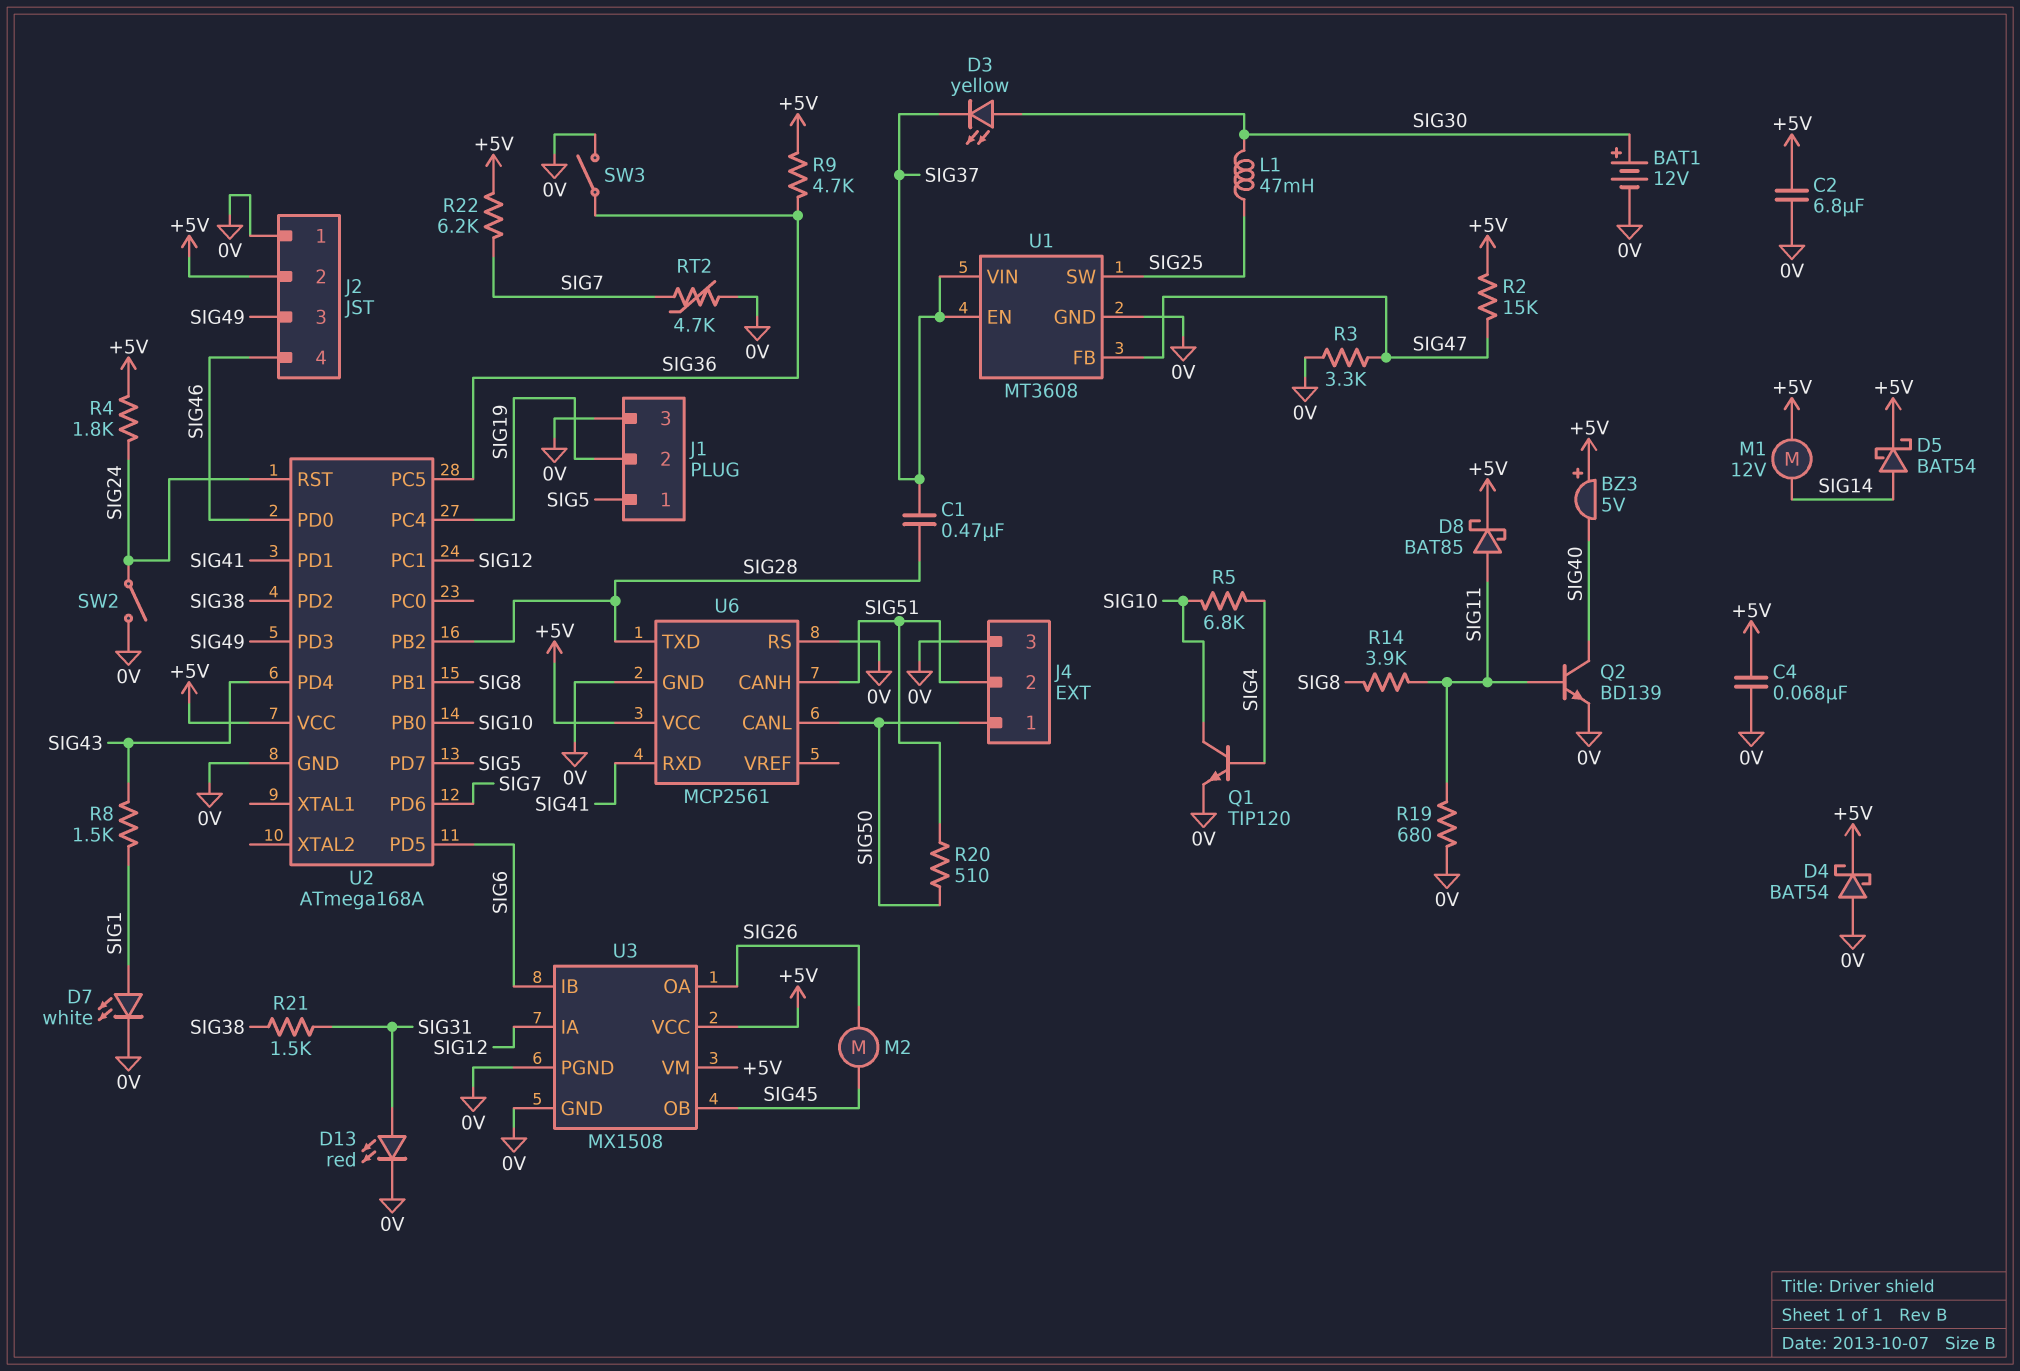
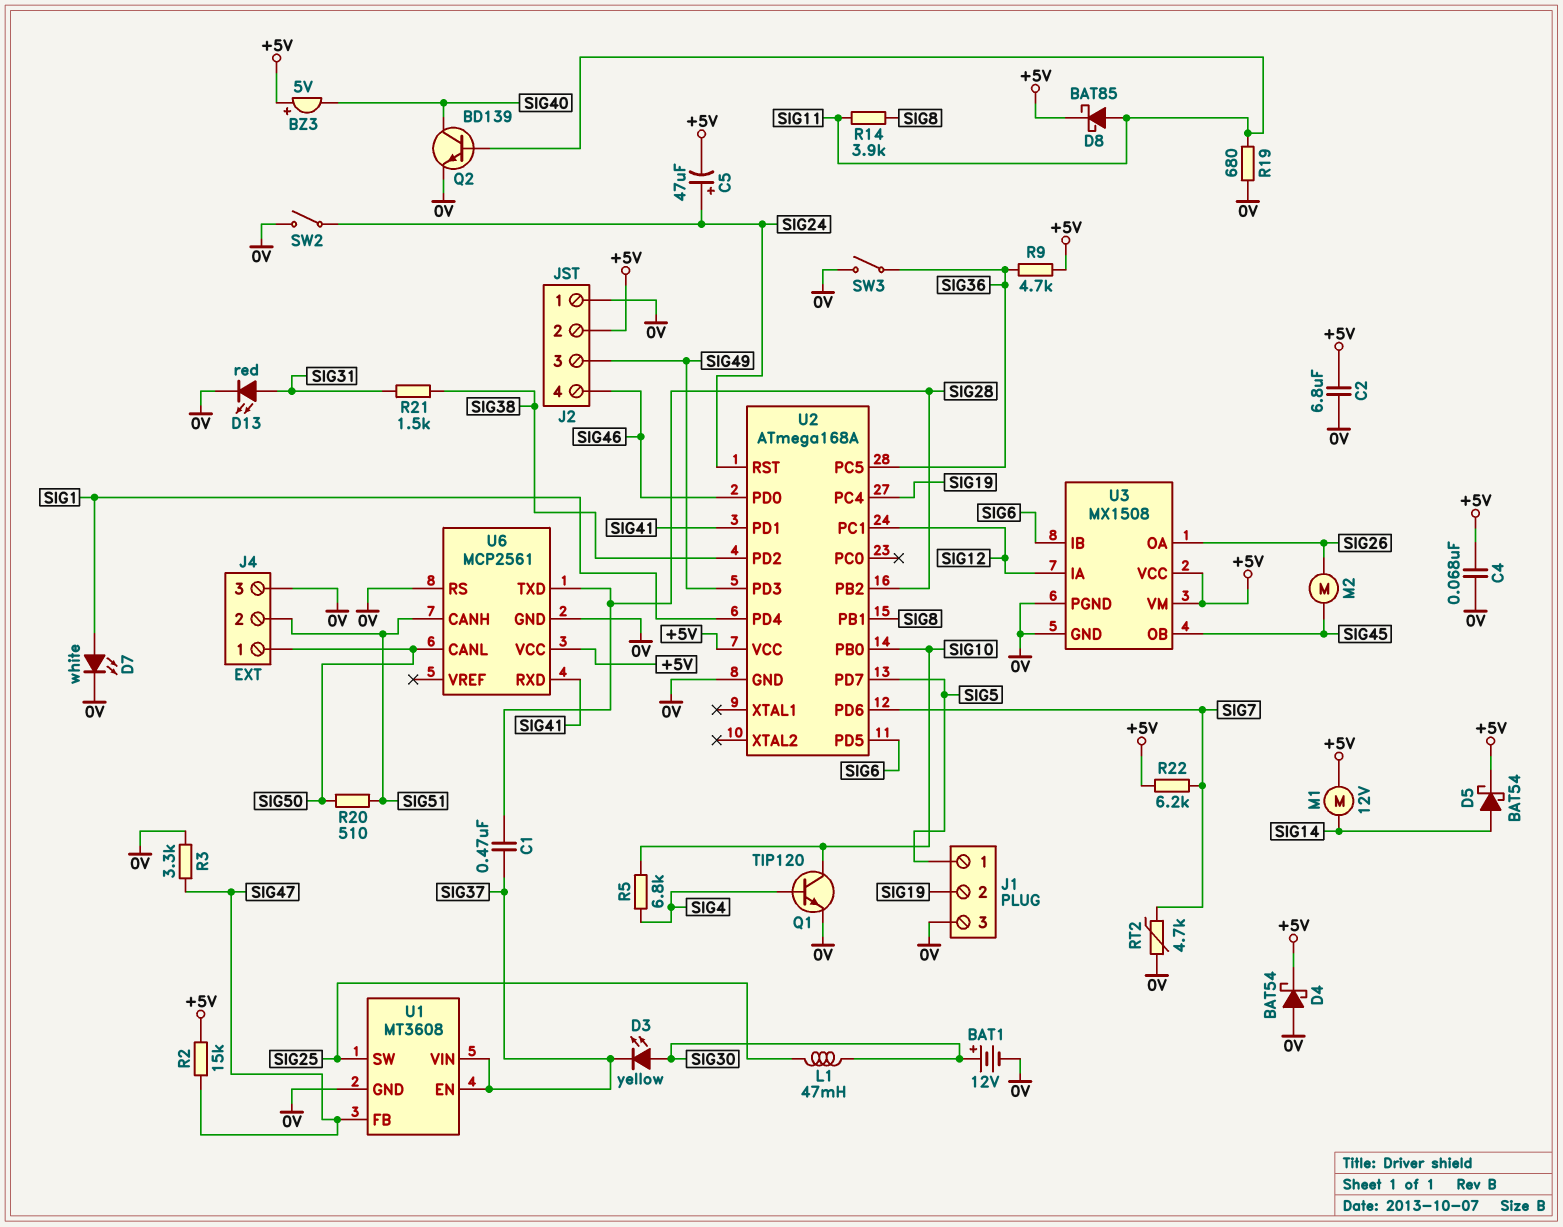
C5: none -> 47uF (plus SIG24, minus +5V)
R4: 1.8k (+5V, SIG24) -> none
R8: 1.5k (SIG1, SIG43) -> none
U2 pin PD4: SIG43 -> SIG1

